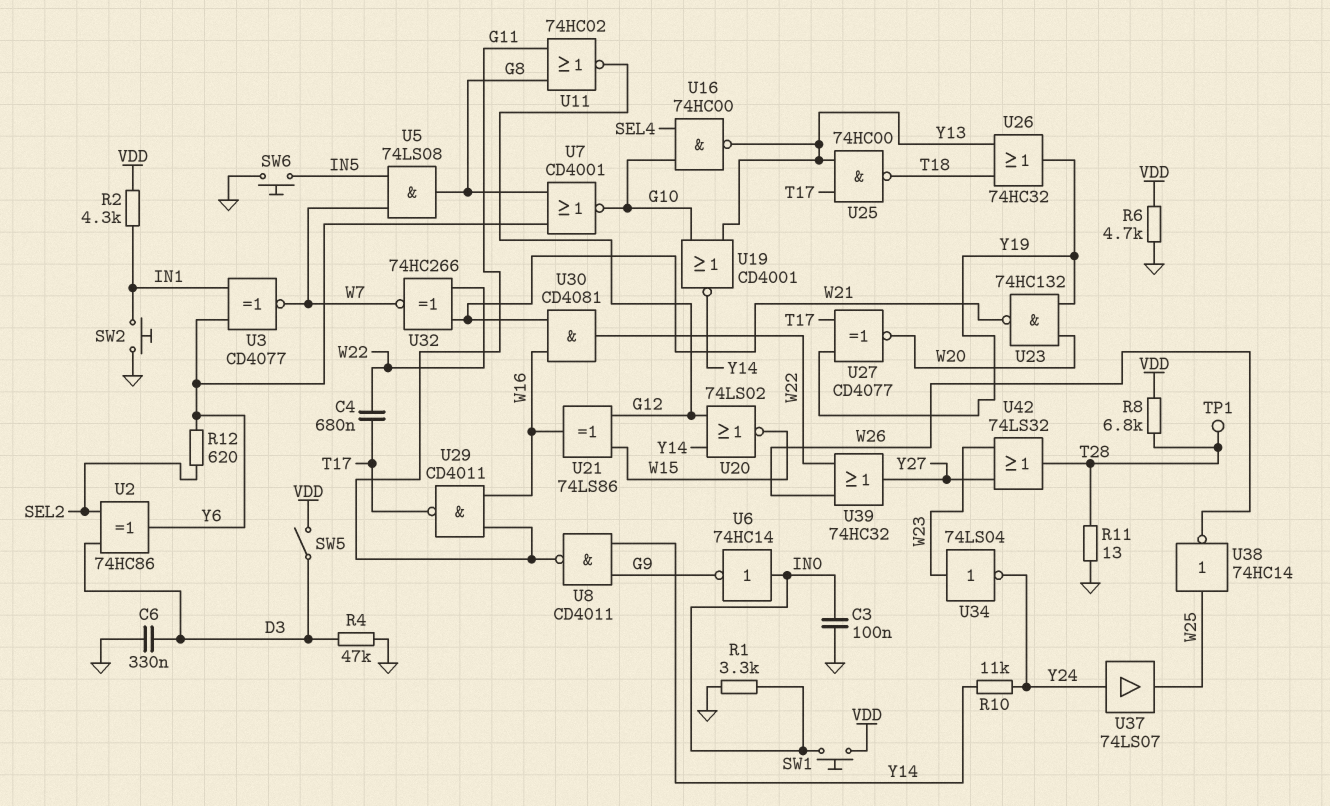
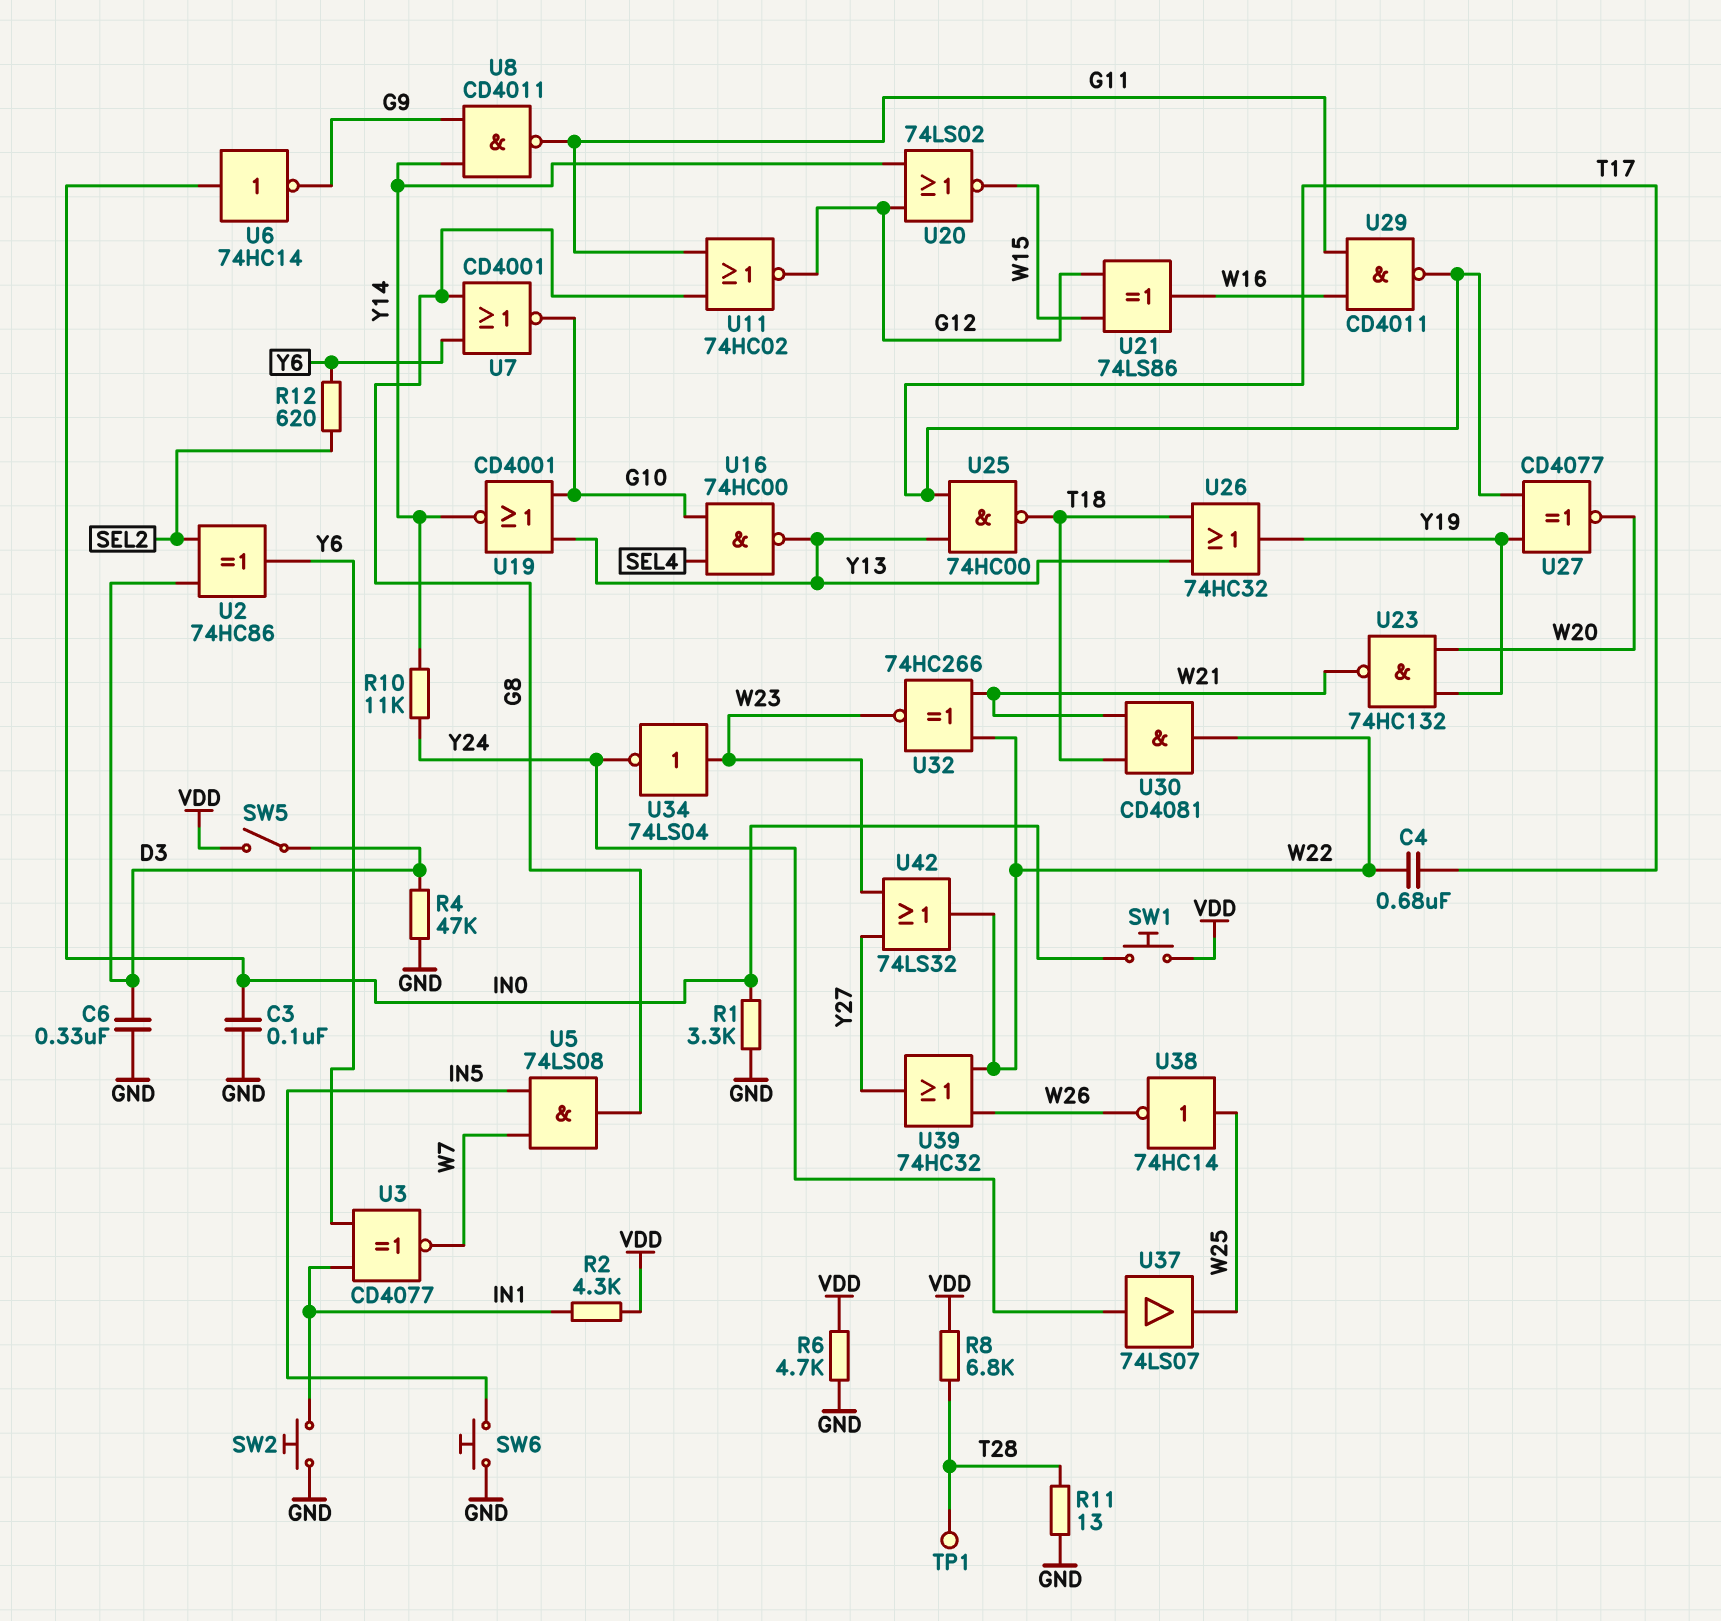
U30: AND CD4081 (in W16, in W21, out W22) -> AND CD4081 (in T18, in W21, out W22)
U32: XNOR 74HC266 (in W21, in W22, out W7) -> XNOR 74HC266 (in W21, in W22, out W23)
U42: OR 74LS32 (in W23, in Y27, out T28) -> OR 74LS32 (in W23, in Y27, out W22)

